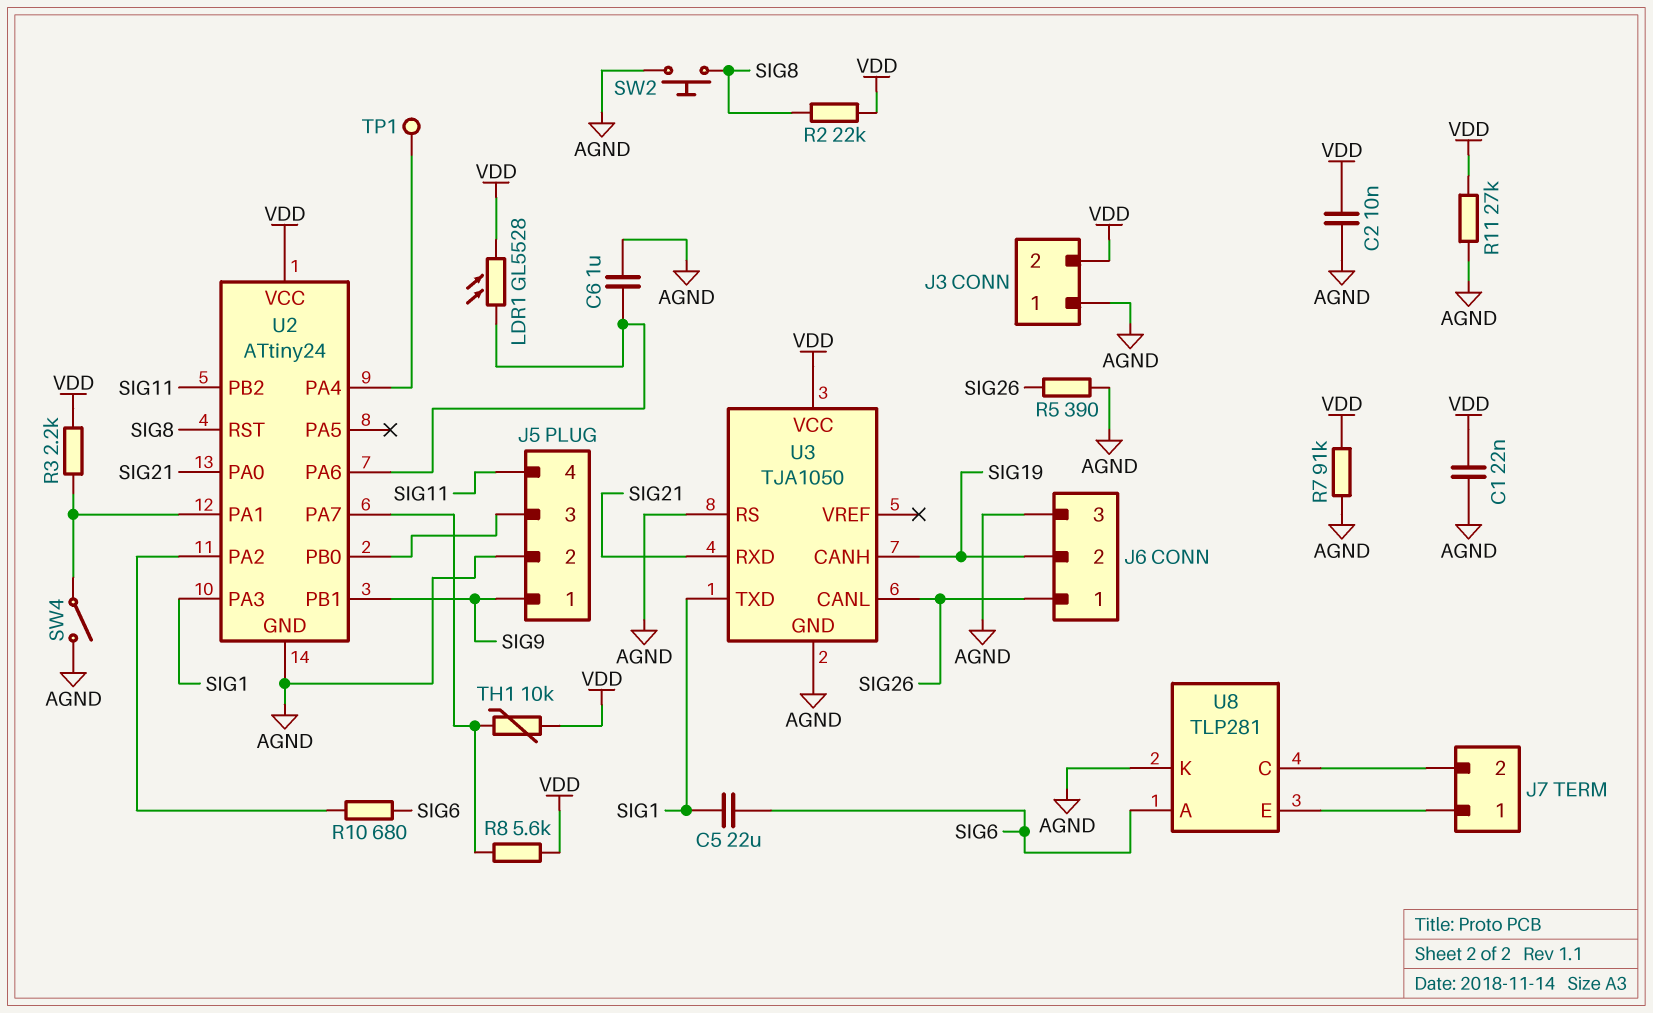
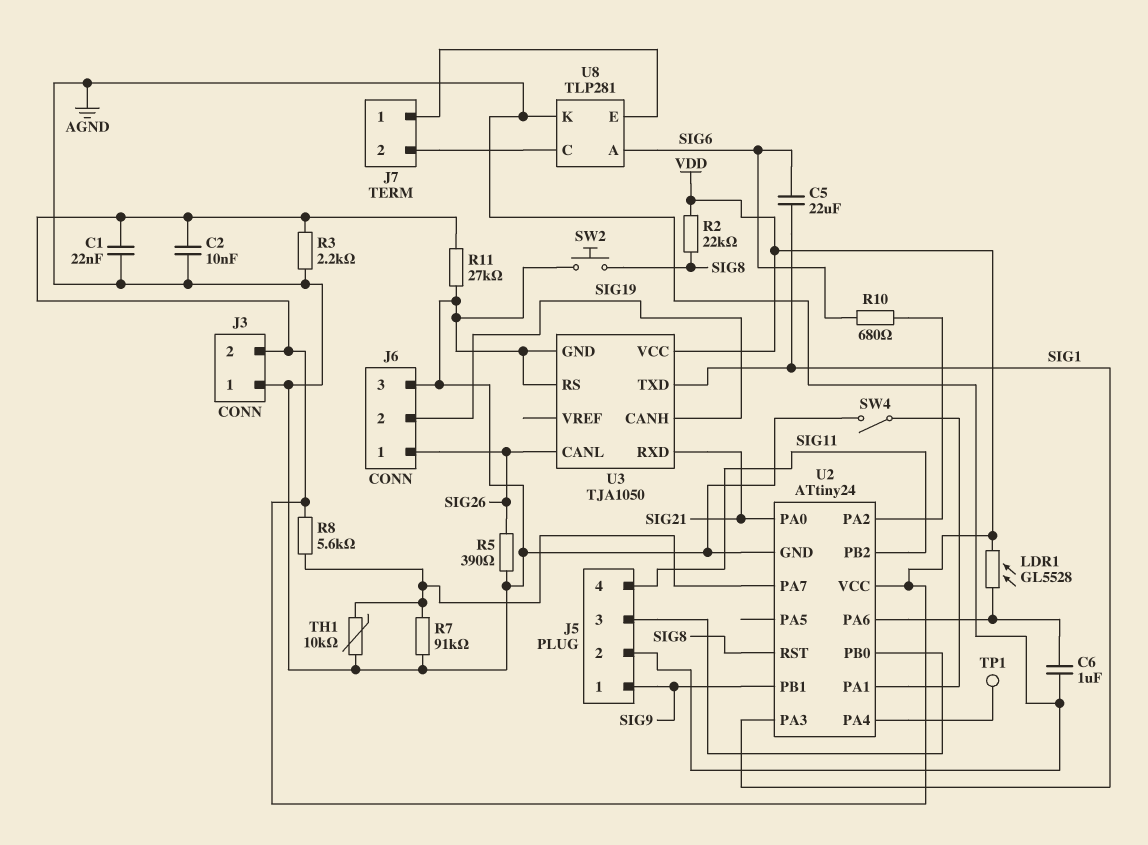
R3: 2.2k (U2/PA1, VDD) -> 2.2k (AGND, VDD)
R7: 91k (AGND, VDD) -> 91k (AGND, U2/PA7)
TH1: 10k (U2/PA7, VDD) -> 10k (AGND, U2/PA7)

